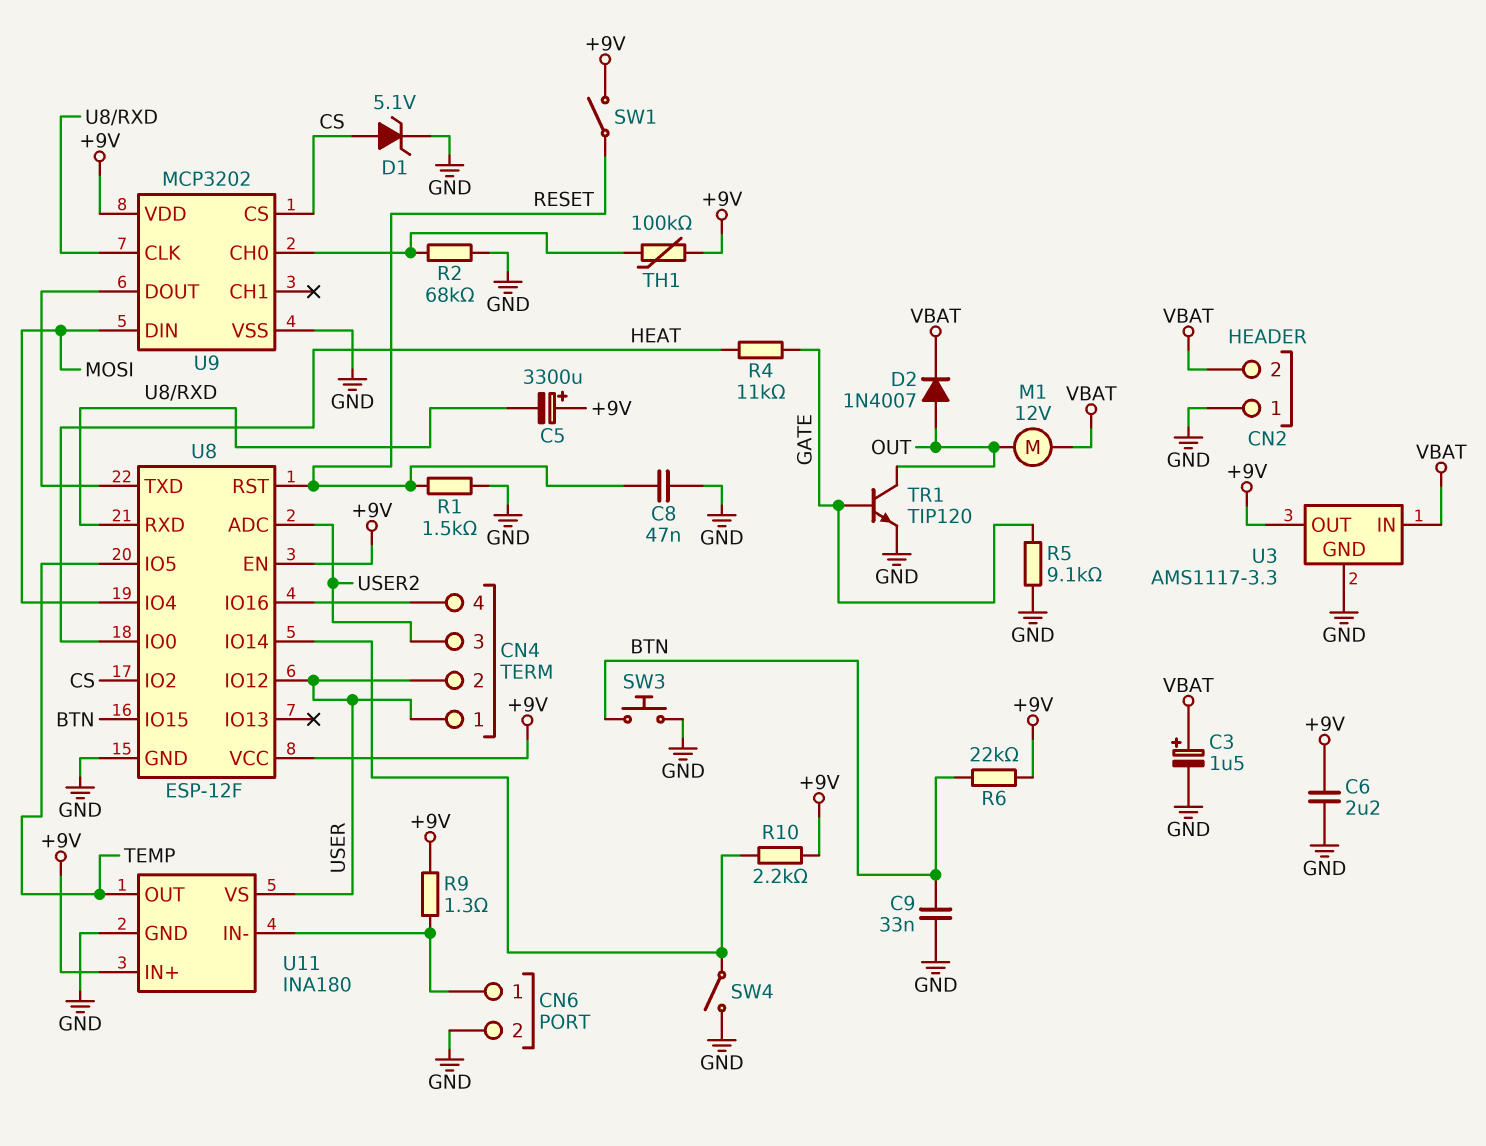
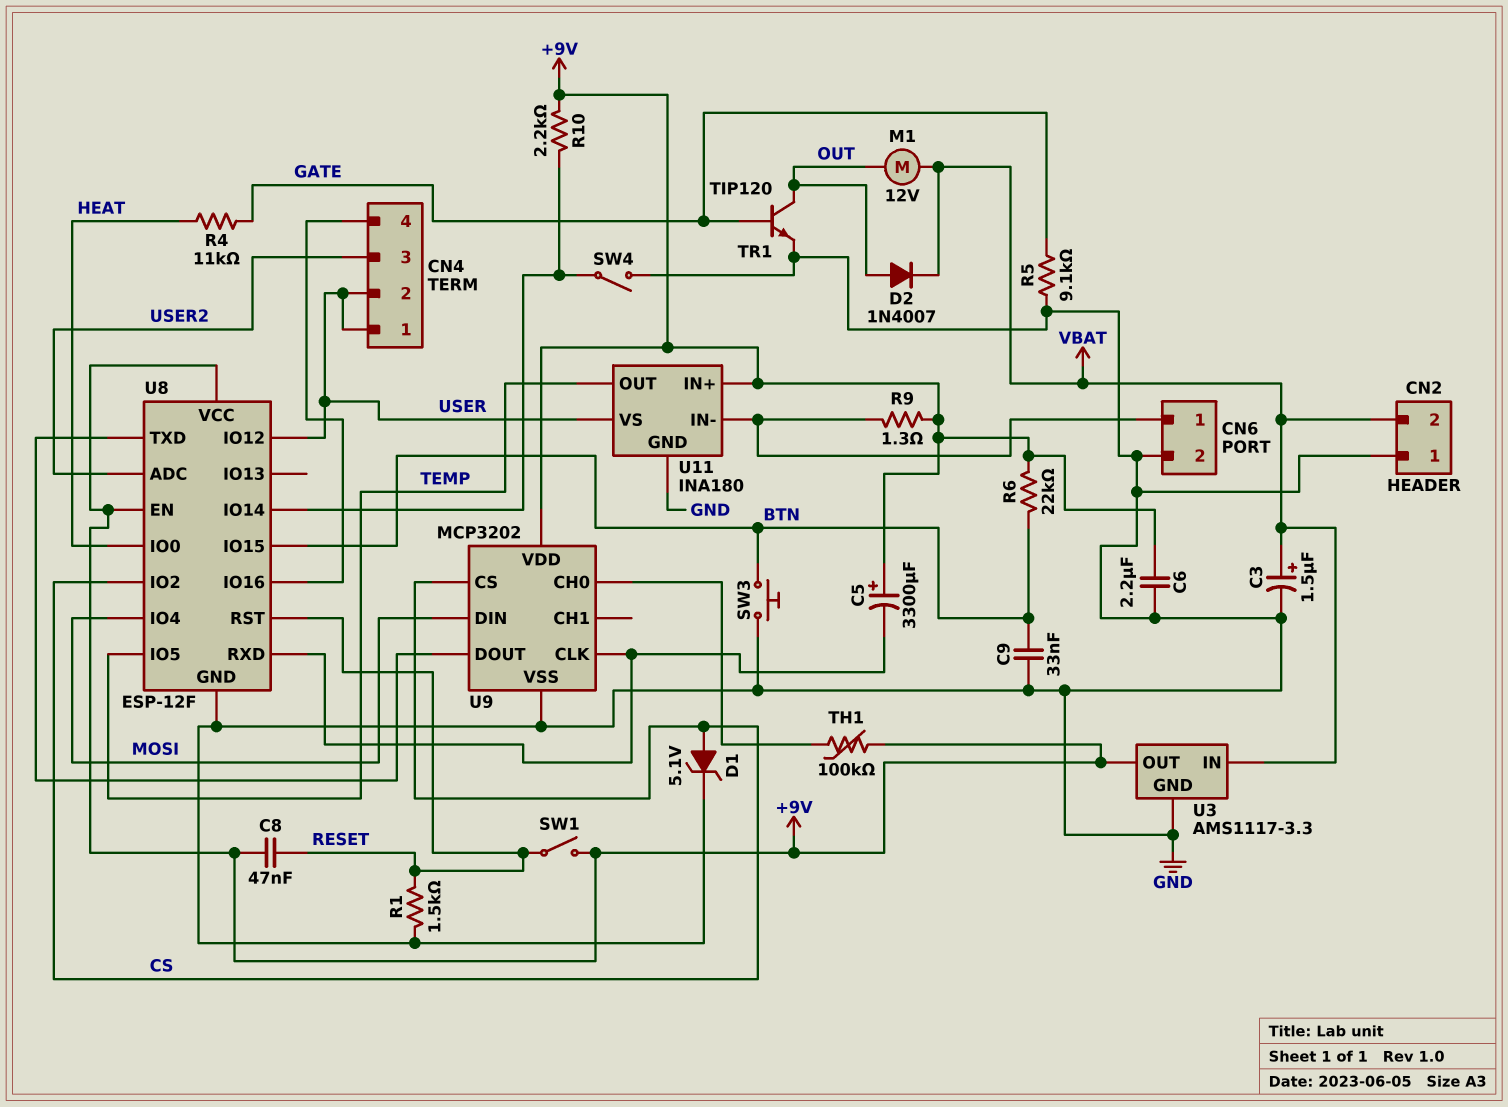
C8: 47nF (GND, RESET) -> 47nF (+9V, RESET)
R2: 68k (GND, U9/CH0) -> none

